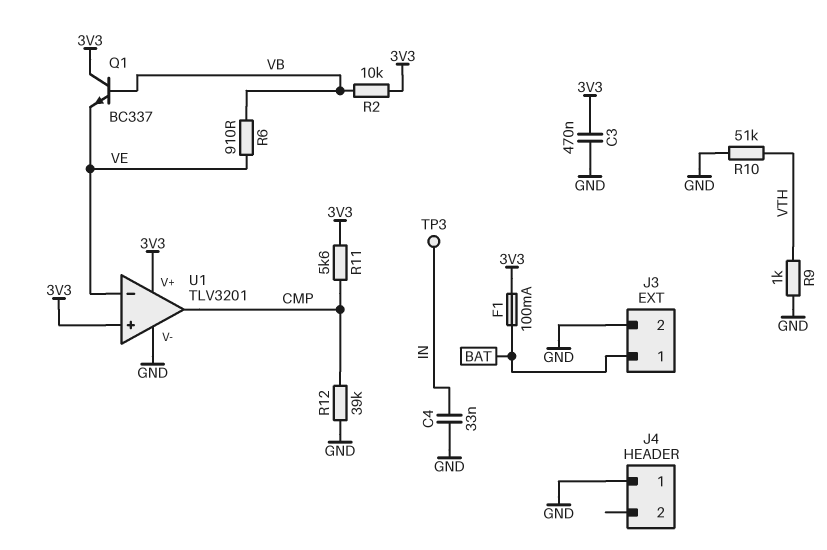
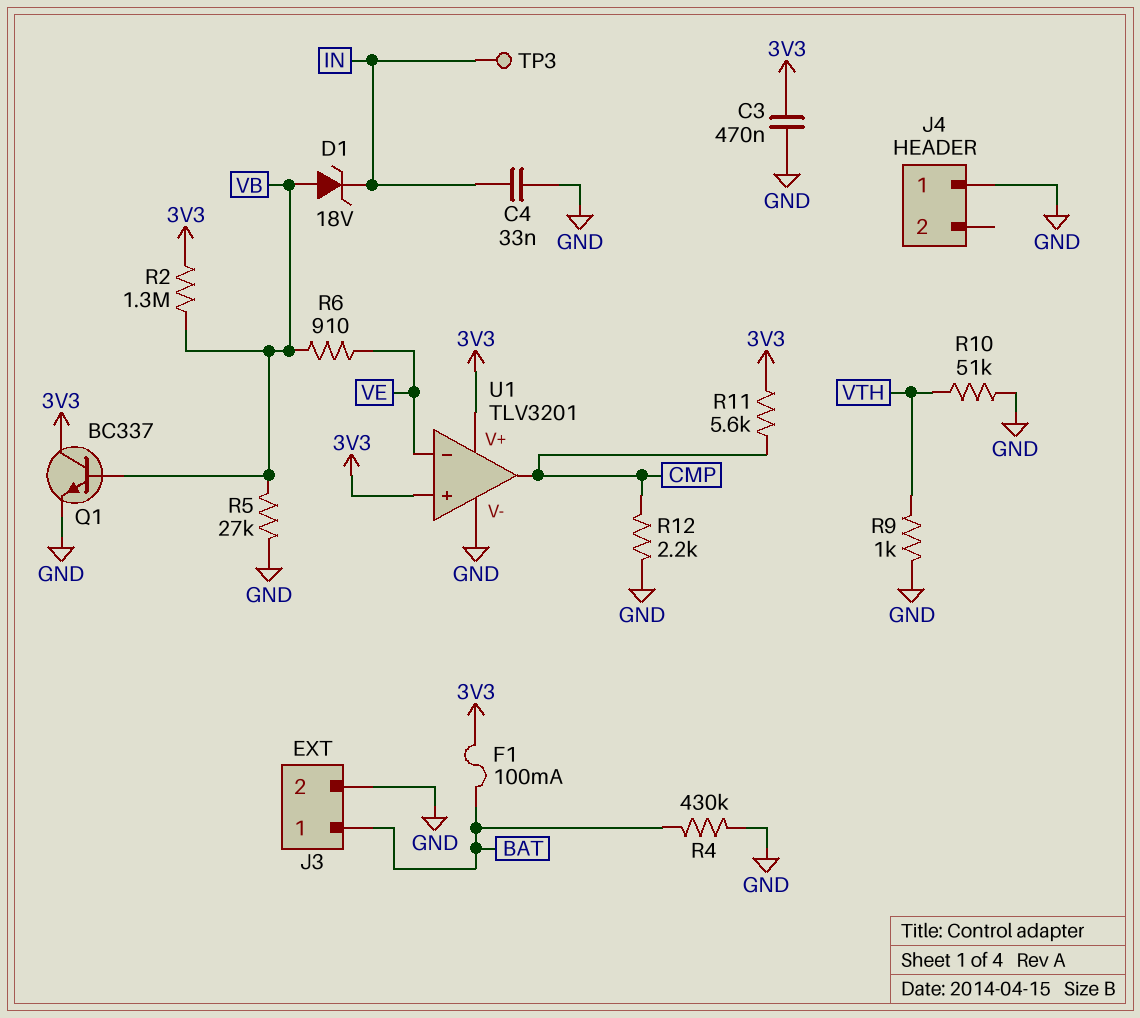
D1: none -> zener 18V (A VB, K IN)
Q1: NPN BC337 (B VB, C 3V3, E VE) -> NPN BC337 (B VB, C 3V3, E GND)
R2: 10k (3V3, VB) -> 1.3M (3V3, VB)
R4: none -> 430k (BAT, GND)
R5: none -> 27k (GND, VB)
R12: 39k (CMP, GND) -> 2.2k (CMP, GND)

